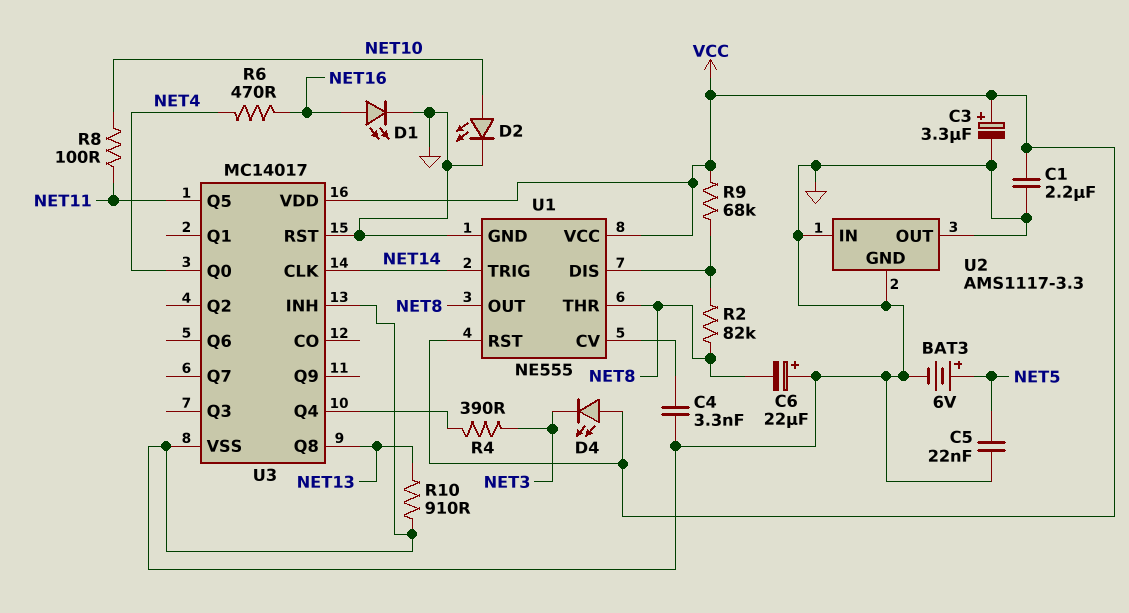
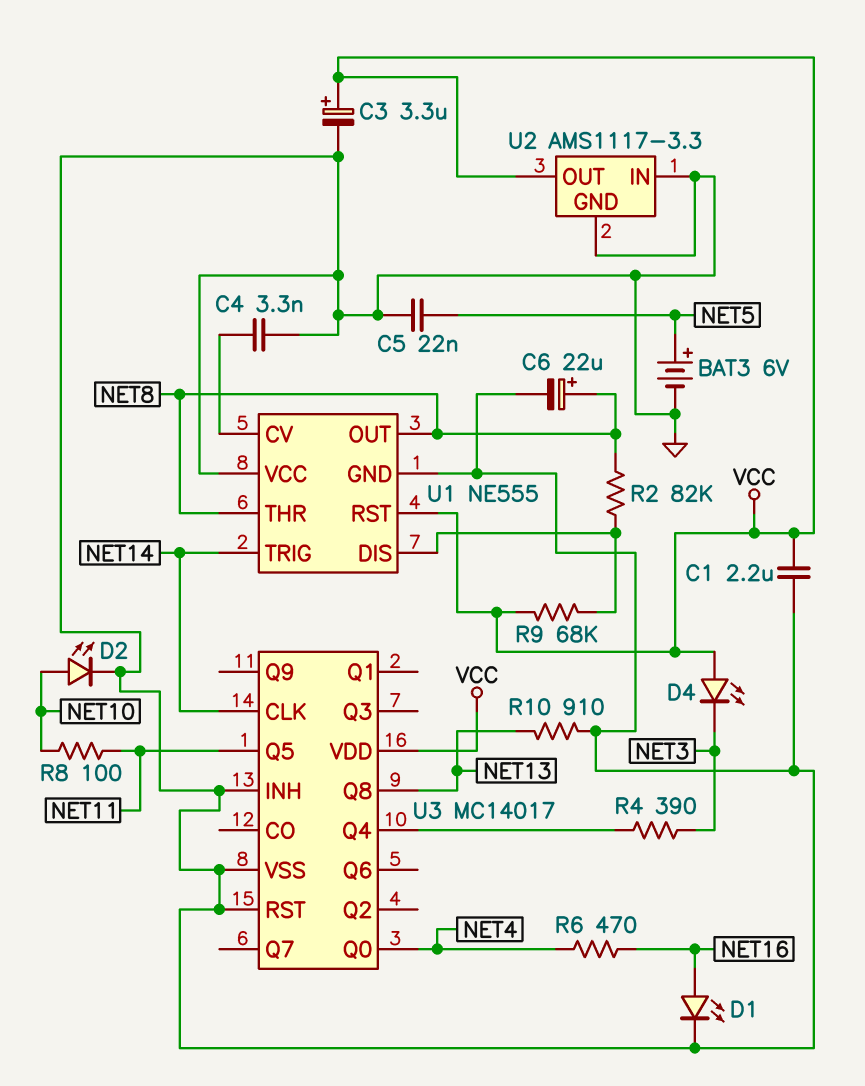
C6: 22uF (plus GND, minus NET8) -> 22uF (plus NET8, minus GND)
U1 pin VCC: VCC -> GND
U2 pin OUT: GND -> VCC

